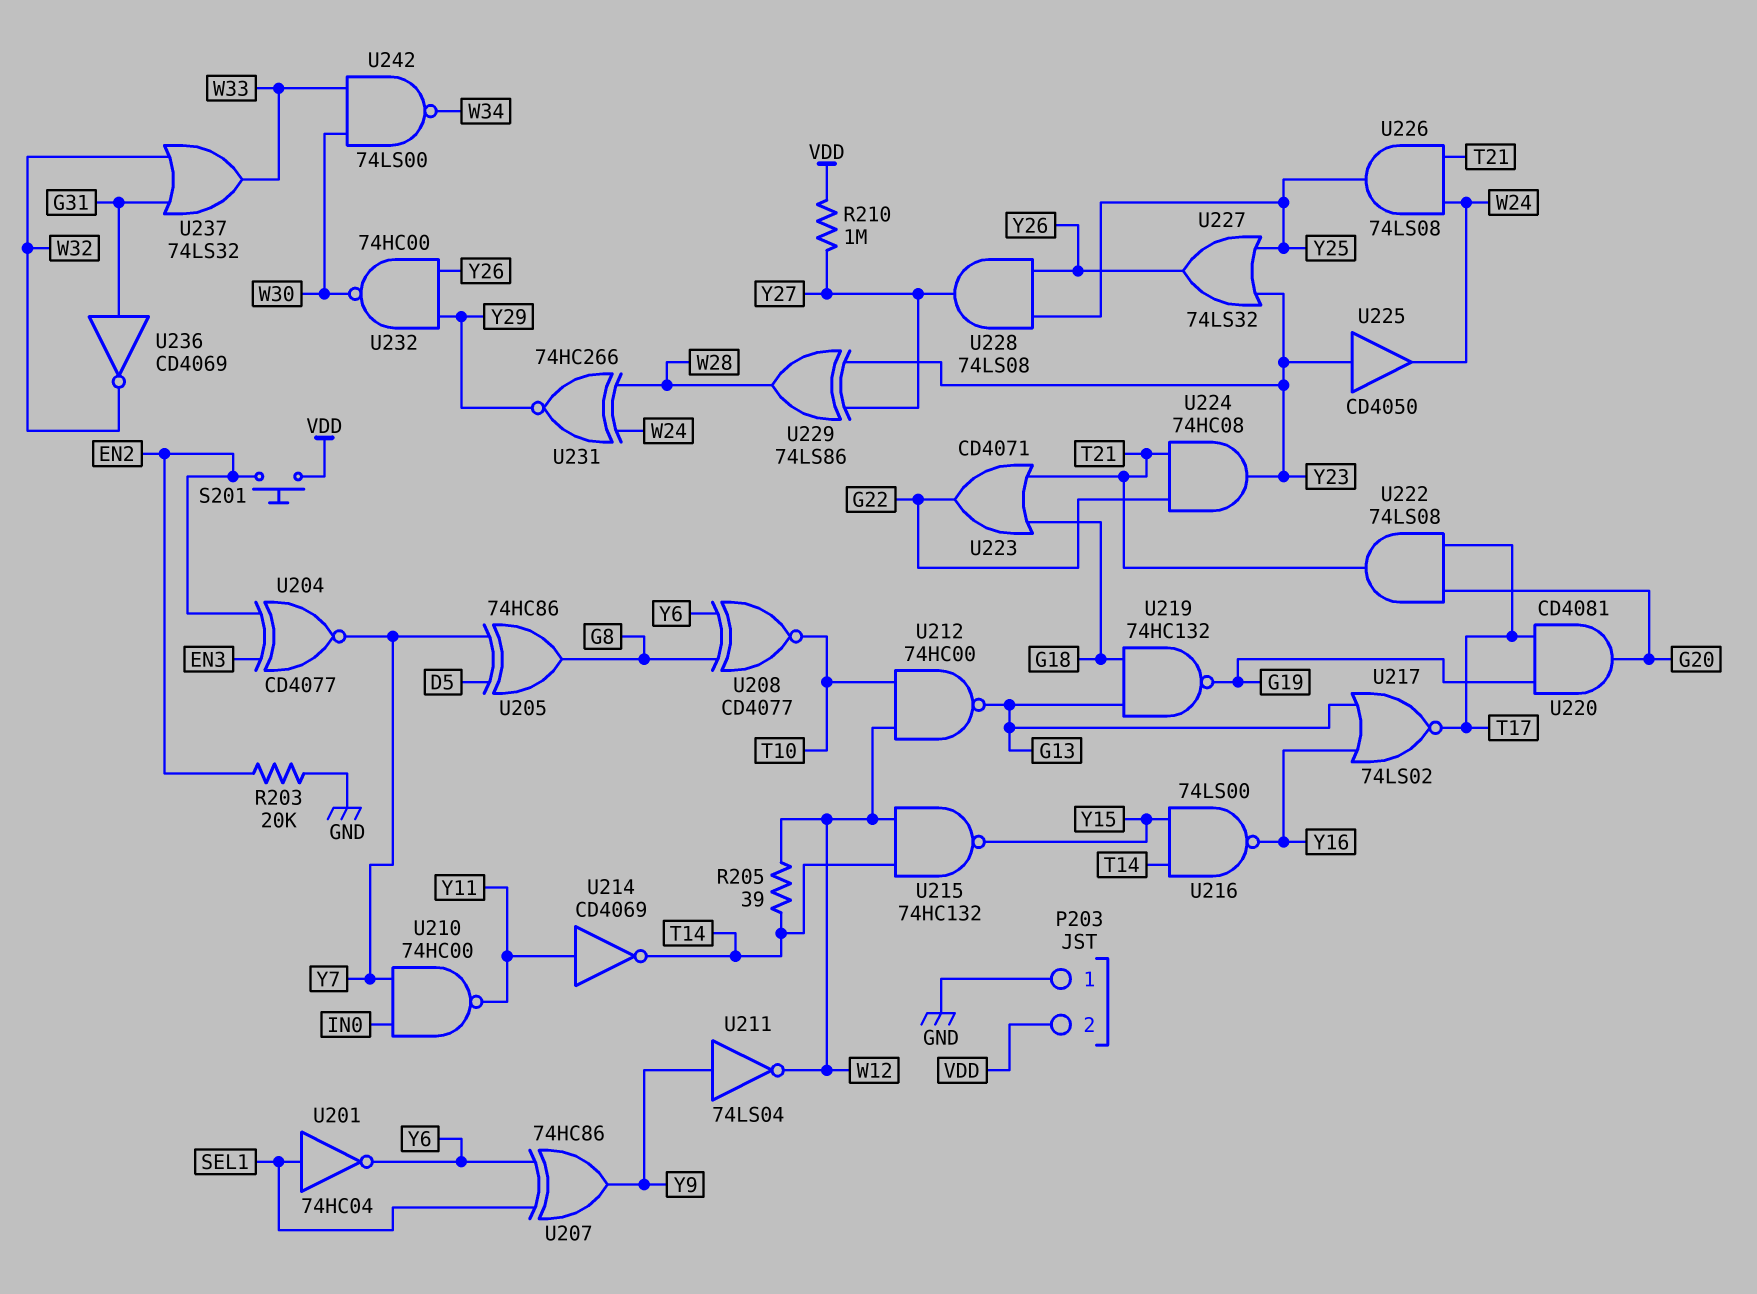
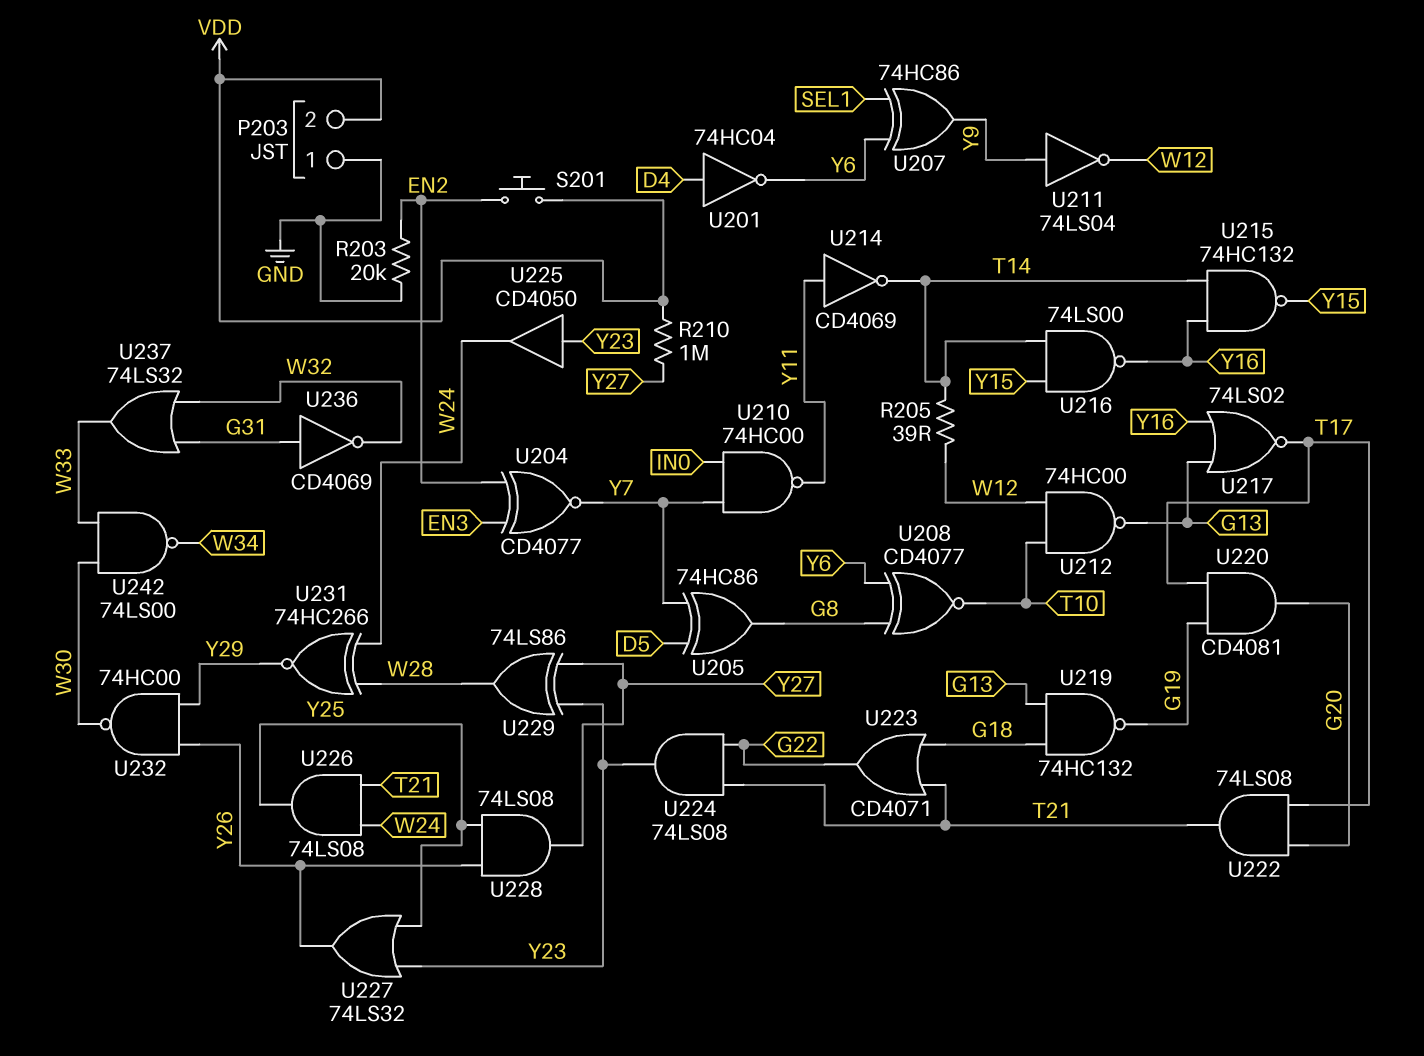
U201: NOT 74HC04 (in SEL1, out Y6) -> NOT 74HC04 (in D4, out Y6)
U215: NAND 74HC132 (in T14, in W12, out Y15) -> NAND 74HC132 (in T14, in Y16, out Y15)
U224: AND 74HC08 (in G22, in T21, out Y23) -> AND 74LS08 (in G22, in T21, out Y23)

